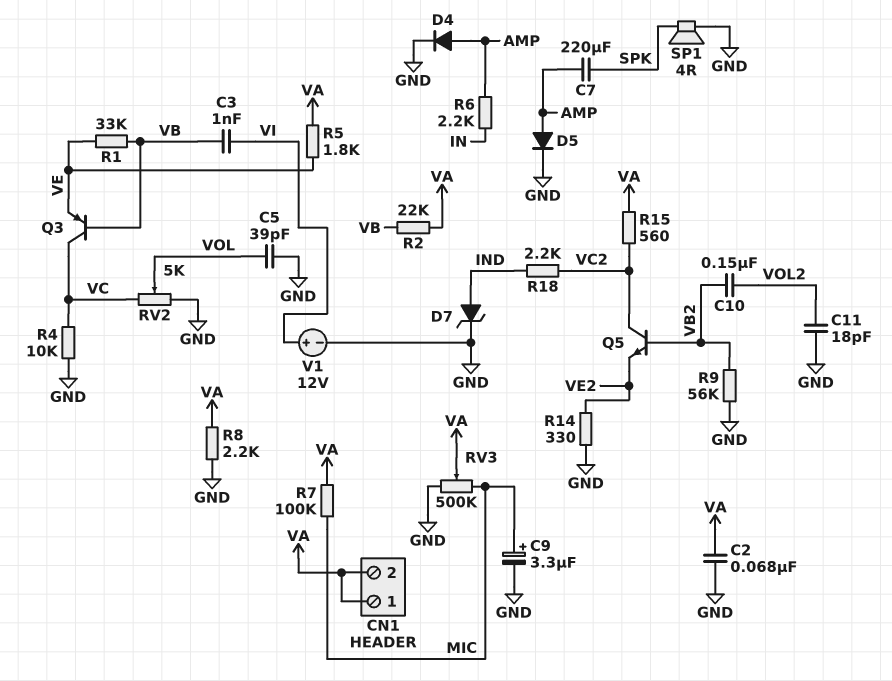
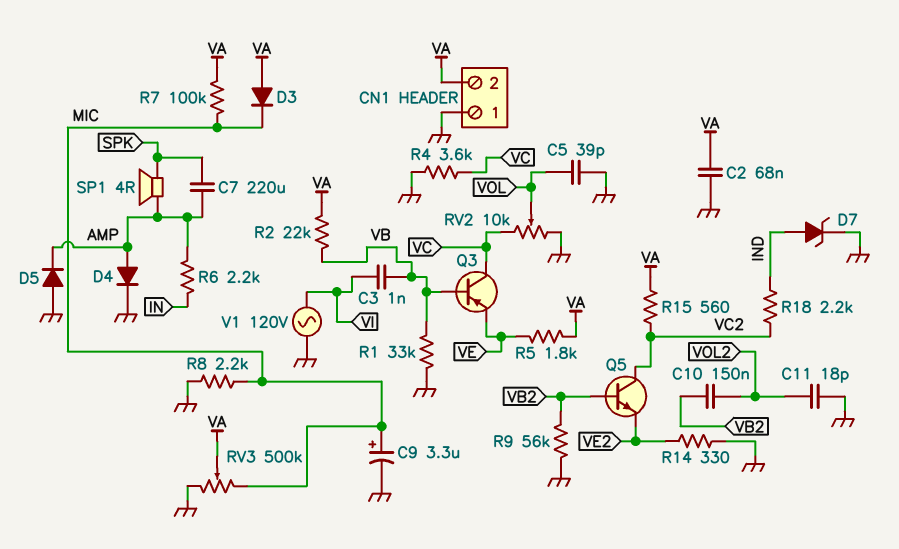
CN1 pin 1: VA -> GND
D3: none -> diode (A VA, K MIC)
D5: diode (A AMP, K GND) -> diode (A GND, K AMP)
R1: 33k (VB, VE) -> 33k (GND, VB)
R4: 10k (GND, VC) -> 3.6k (GND, VC)
R8: 2.2k (GND, VA) -> 2.2k (GND, MIC)
RV2: 5k (GND, VC, wiper VOL) -> 10k (GND, VC, wiper VOL)
SP1: speaker 4R (GND, SPK) -> speaker 4R (AMP, SPK)
V1: 12V (plus VI, minus GND) -> AC 120V (GND, VI)

